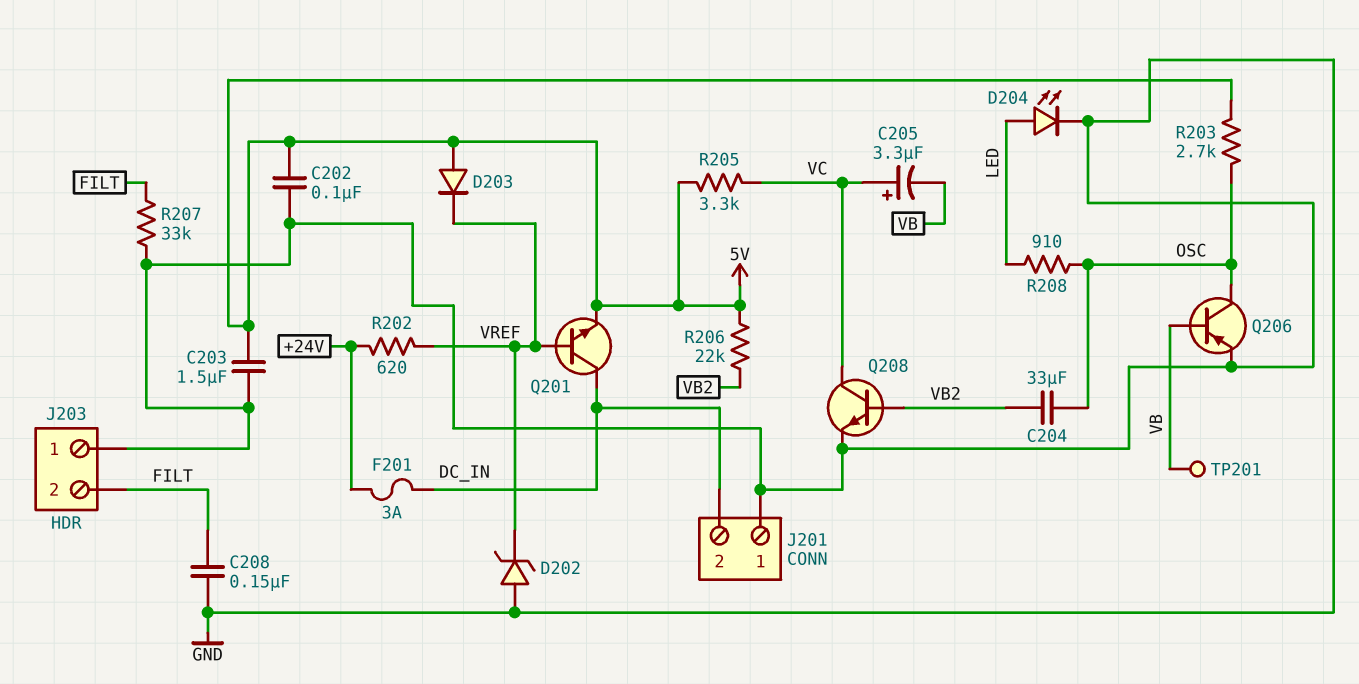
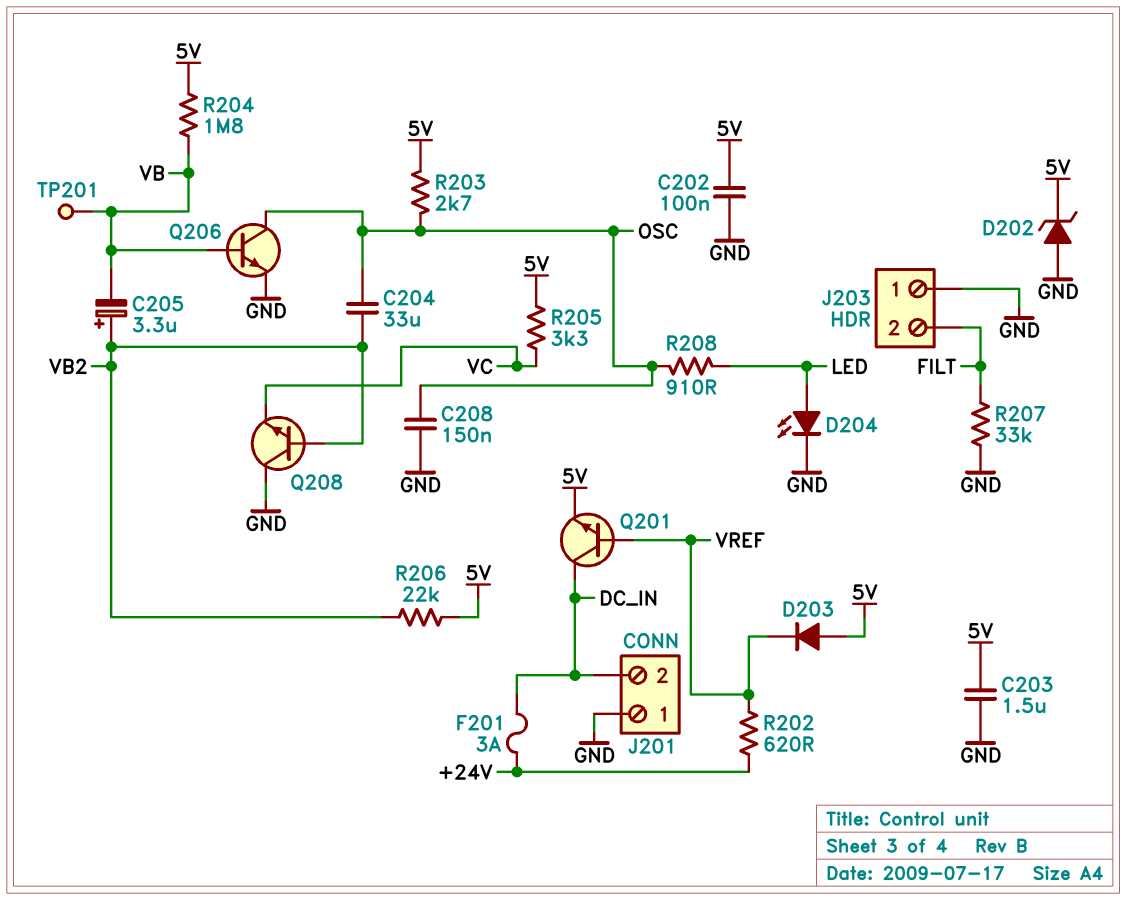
C205: 3.3uF (plus VC, minus VB) -> 3.3uF (plus VB2, minus VB)
C208: 150nF (FILT, GND) -> 150nF (GND, OSC)
D202: zener (A GND, K VREF) -> zener (A GND, K 5V)
Q206: PNP (B VB, C OSC, E GND) -> NPN (B VB, C OSC, E GND)
Q208: NPN (B VB2, C VC, E GND) -> NPN (B VB2, C GND, E VC)
R204: none -> 1.8M (5V, VB)

